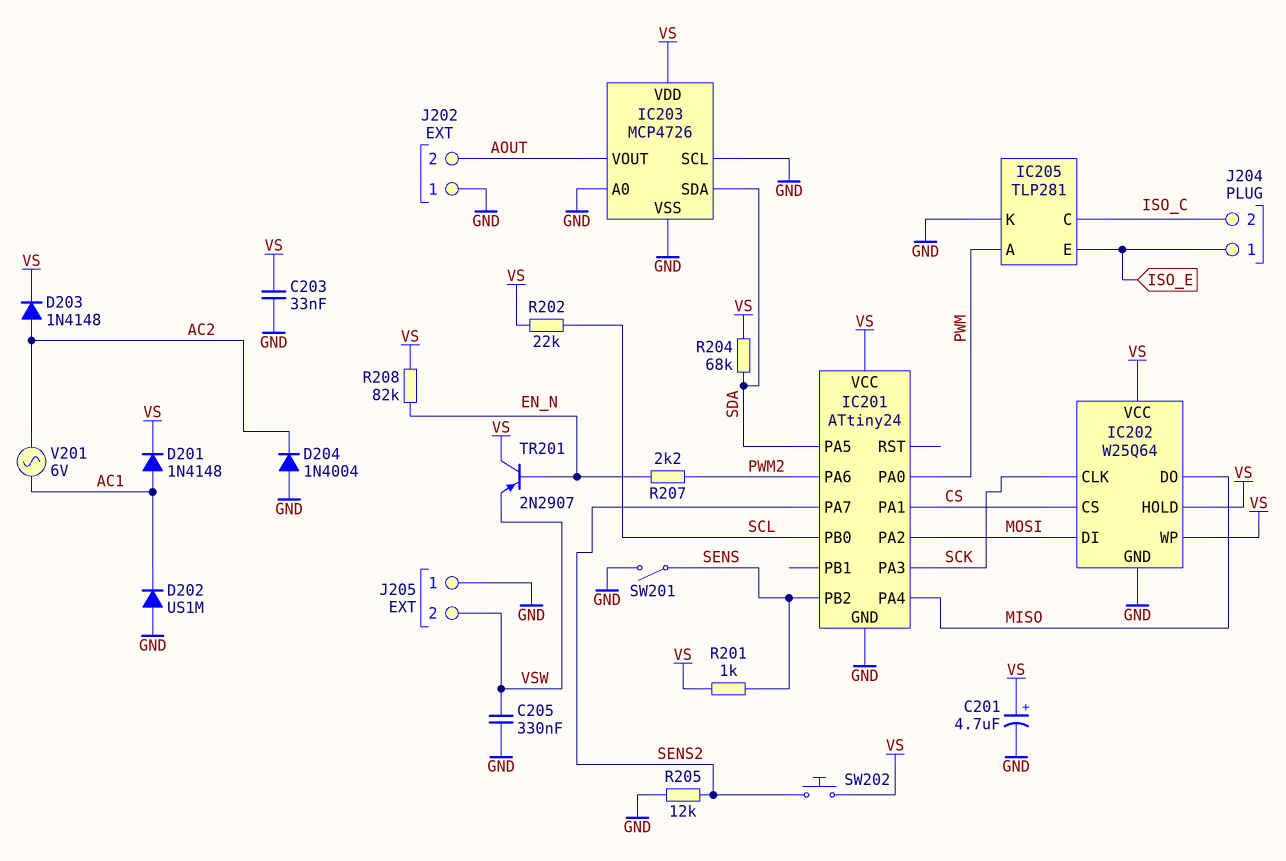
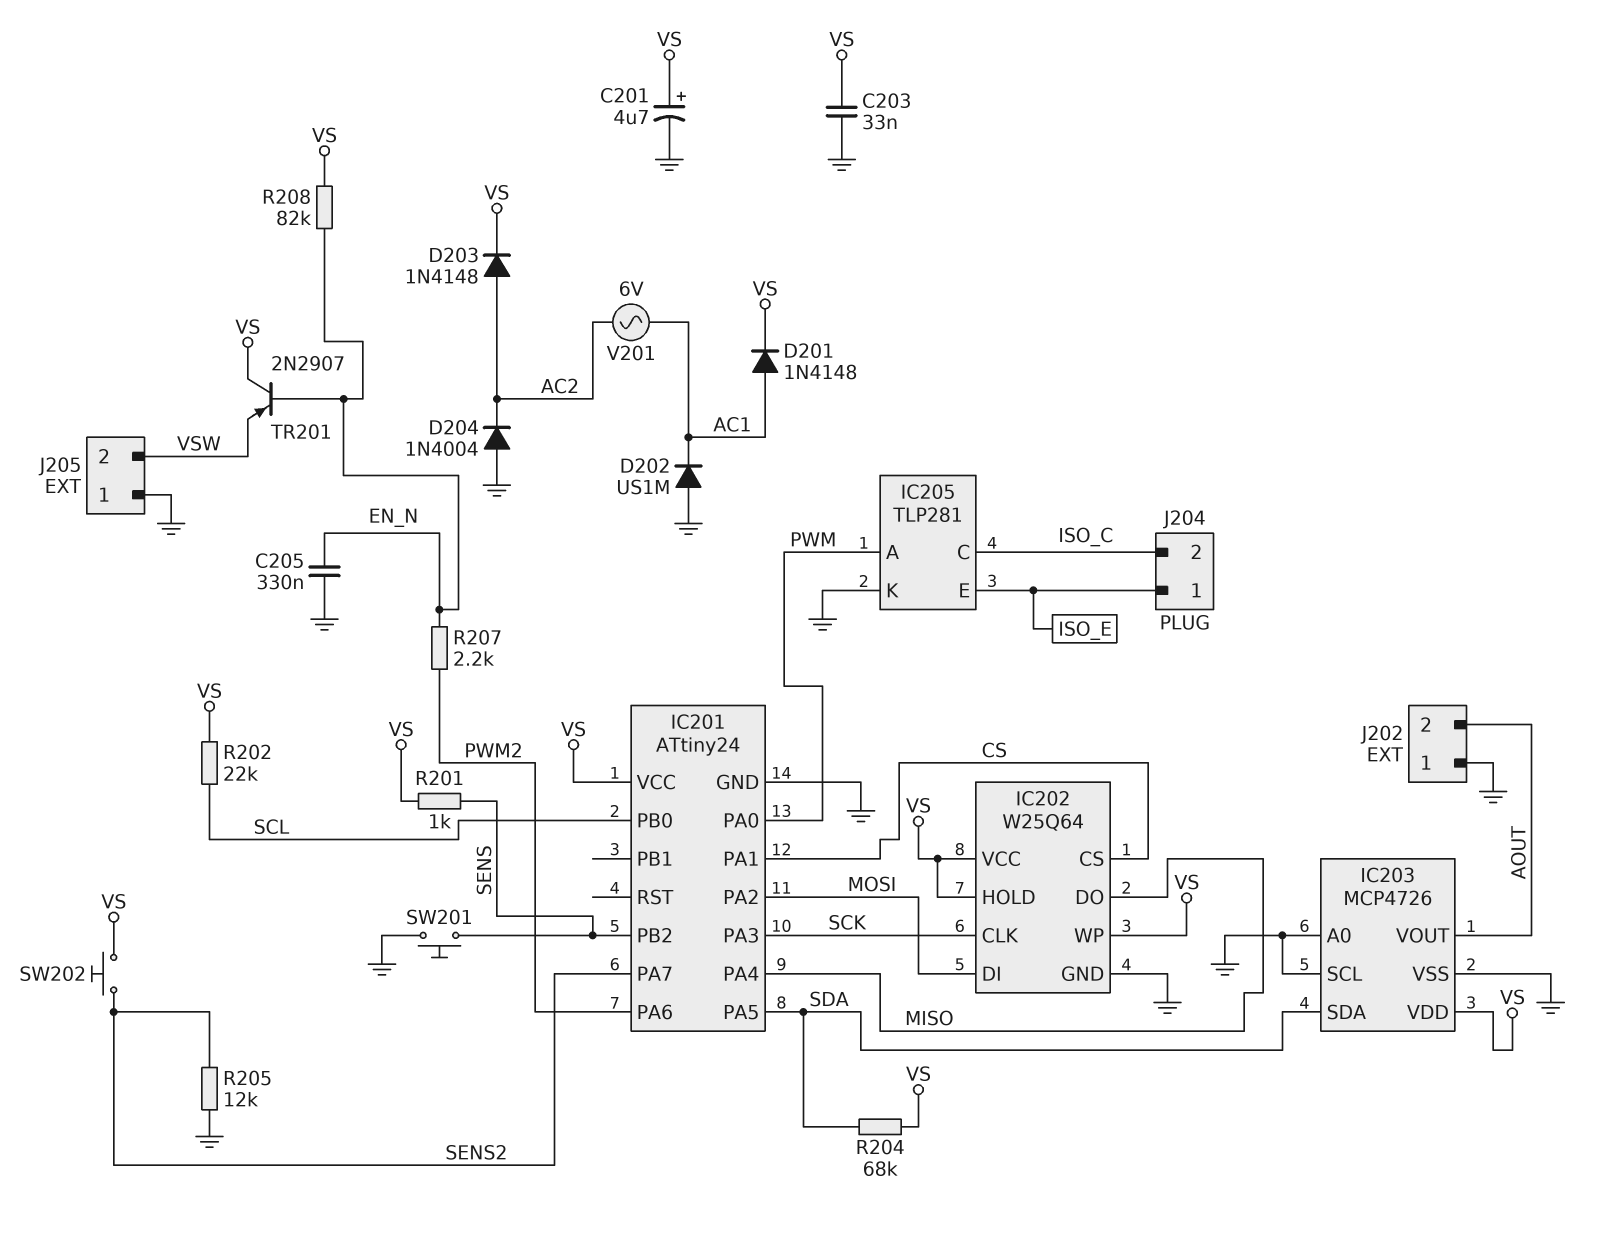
C205: 330nF (GND, VSW) -> 330nF (EN_N, GND)
SW201: switch (GND, SENS) -> button (GND, SENS)

